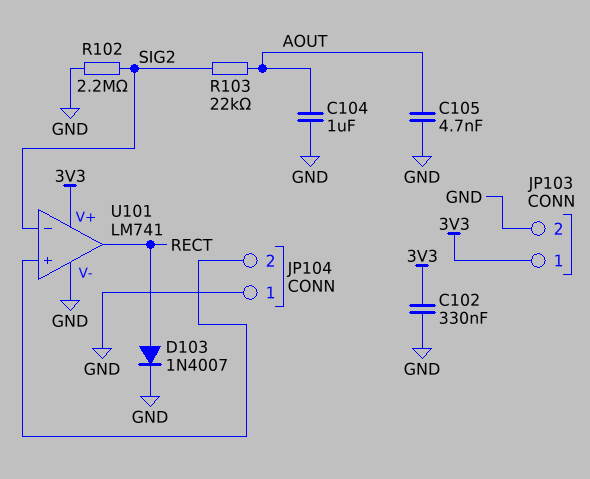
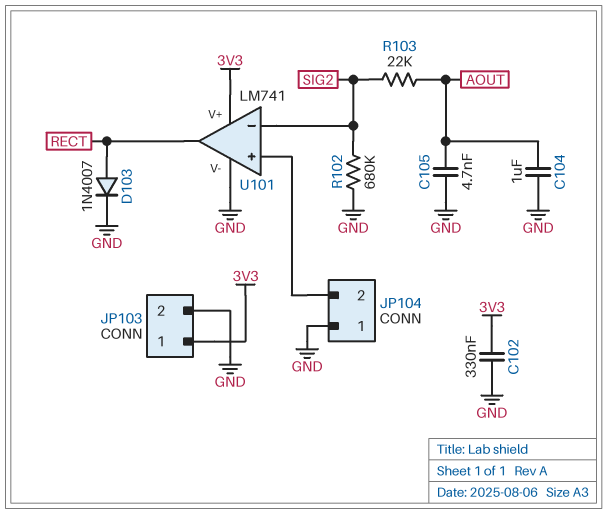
R102: 2.2M (GND, SIG2) -> 680k (GND, SIG2)

